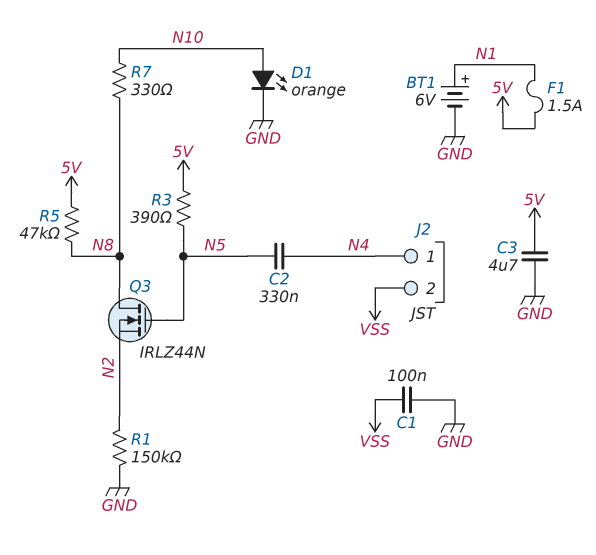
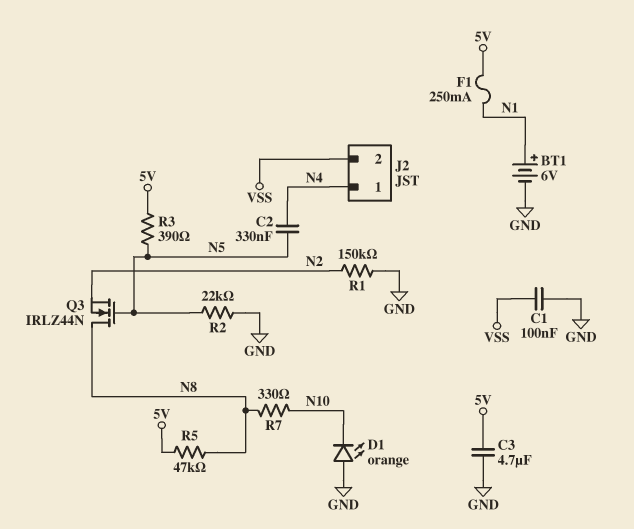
D1: LED orange (A N10, K GND) -> LED orange (A GND, K N10)
F1: 1.5A (5V, N1) -> 250mA (5V, N1)
R2: none -> 22k (GND, N5)

